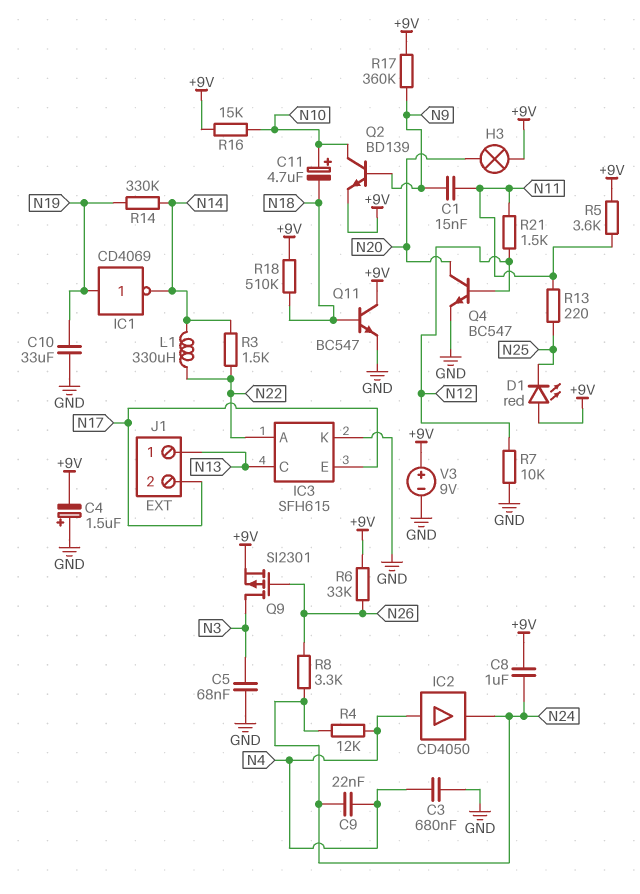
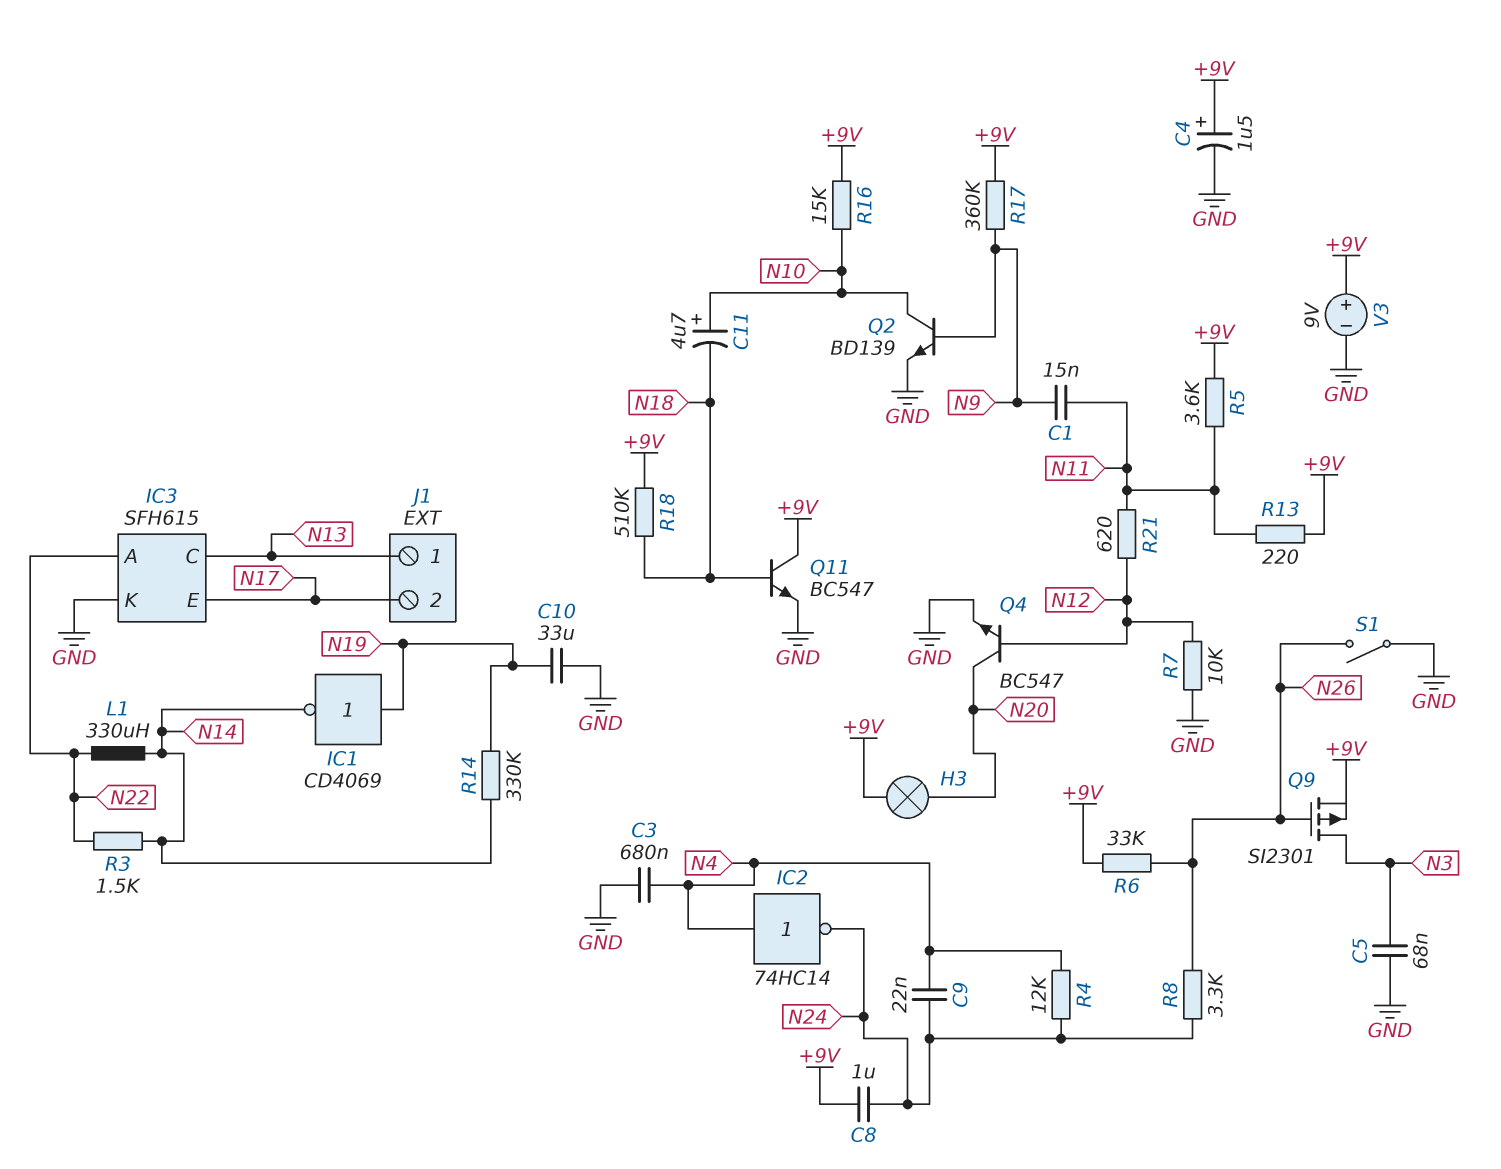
C4: 1.5uF (plus GND, minus +9V) -> 1.5uF (plus +9V, minus GND)
D1: LED red (A +9V, K N25) -> none
IC2: buffer CD4050 (in N4, out N24) -> NOT 74HC14 (in N4, out N24)
Q2: NPN BD139 (B N9, C N10, E +9V) -> NPN BD139 (B N9, C N10, E GND)
R13: 220 (N11, N25) -> 220 (+9V, N11)
R21: 1.5k (N11, N12) -> 620 (N11, N12)
S1: none -> switch (GND, N26)

